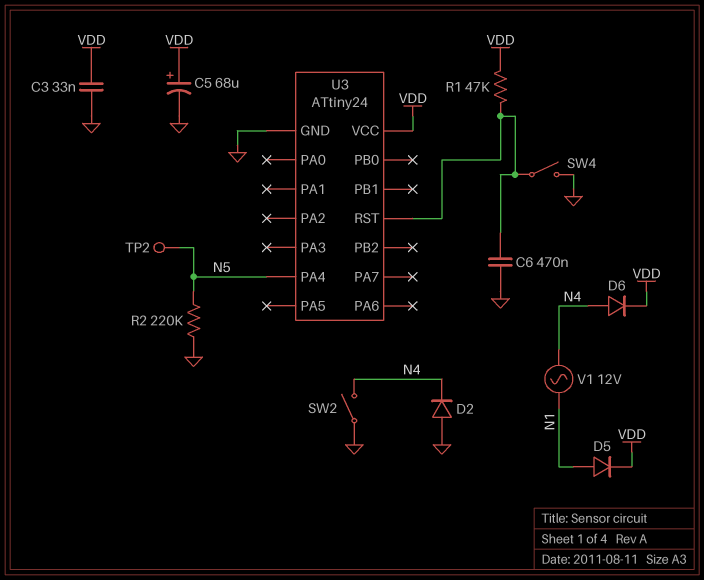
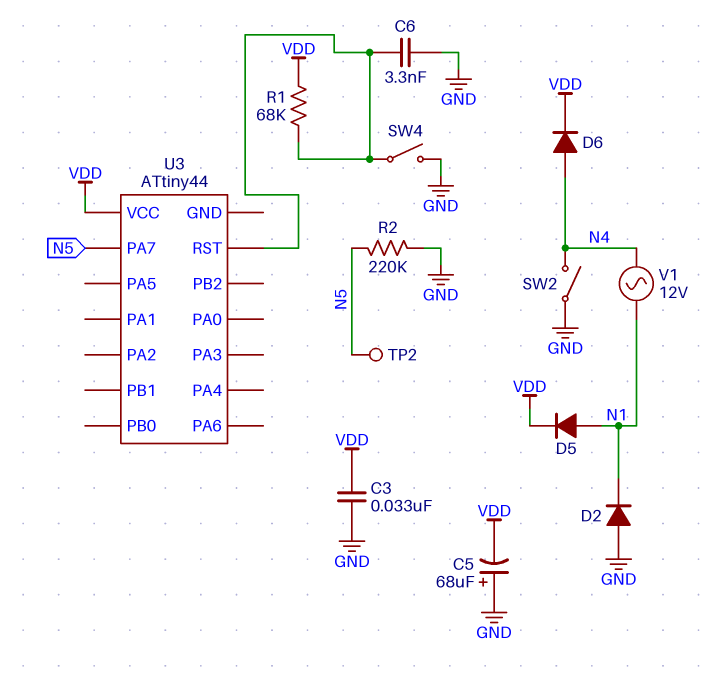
C5: 68uF (plus VDD, minus GND) -> 68uF (plus GND, minus VDD)
C6: 470nF (GND, U3/RST) -> 3.3nF (GND, U3/RST)
D2: diode (A GND, K N4) -> diode (A GND, K N1)
R1: 47k (U3/RST, VDD) -> 68k (U3/RST, VDD)
U3: ATtiny24 -> ATtiny44
U3 pin GND: GND -> none
U3 pin PA4: N5 -> none
U3 pin PA7: none -> N5

